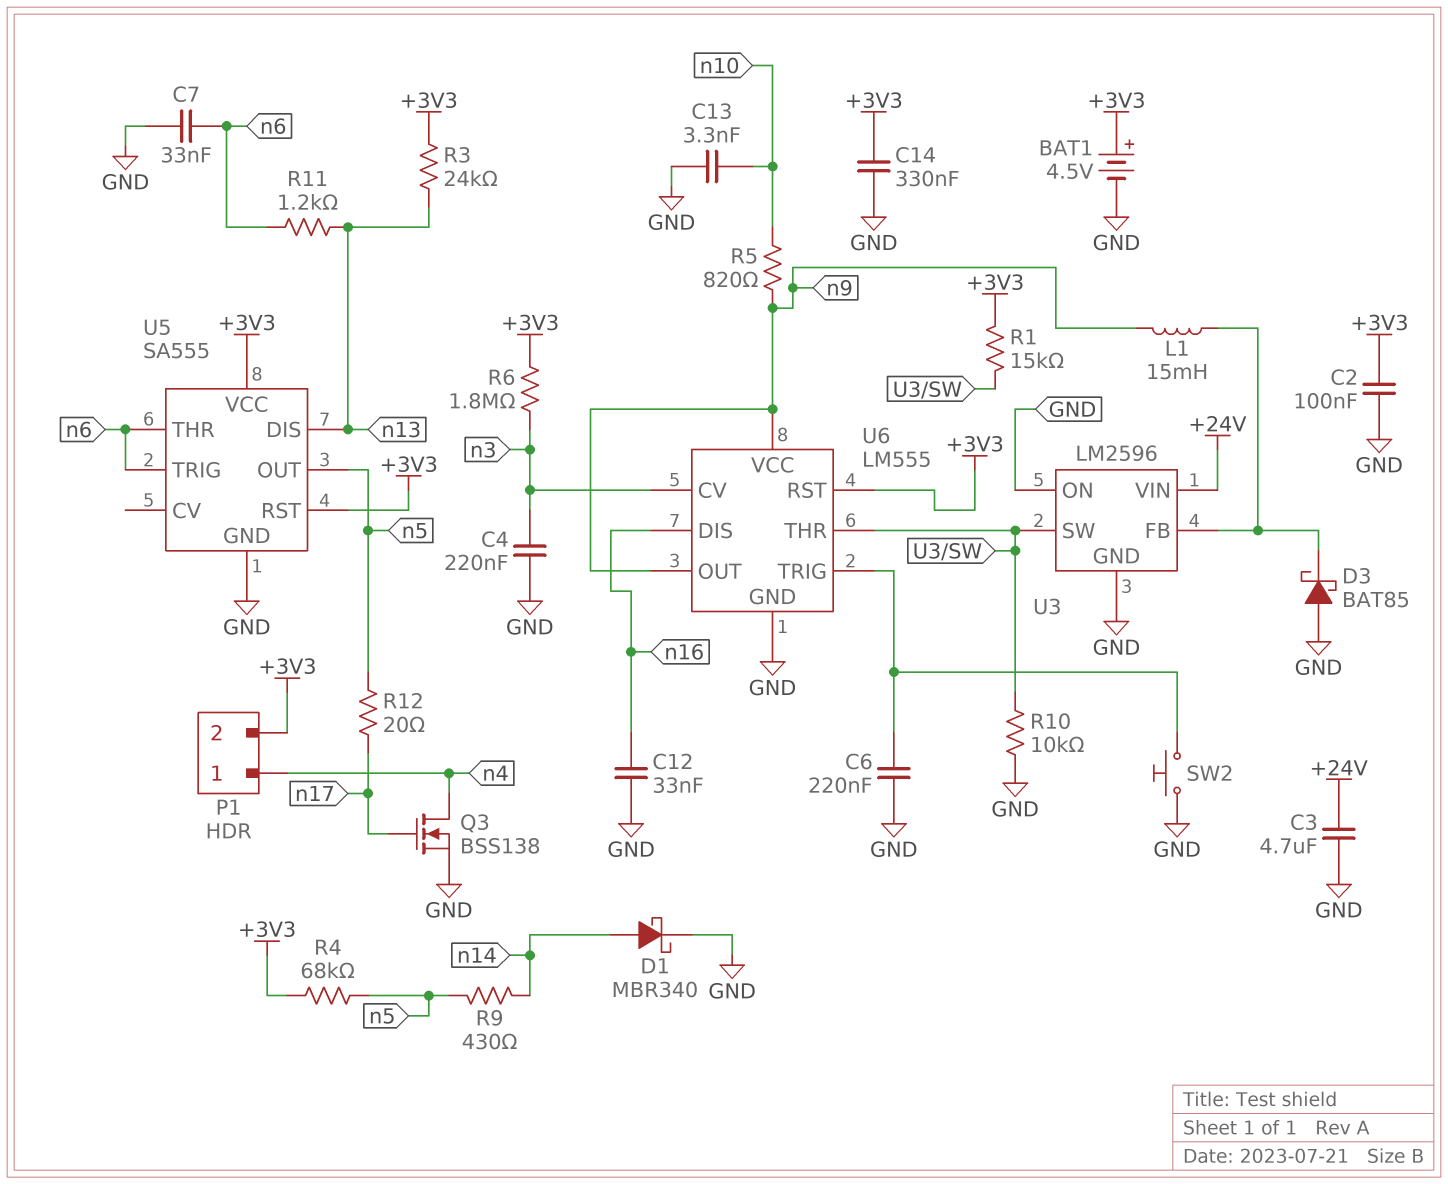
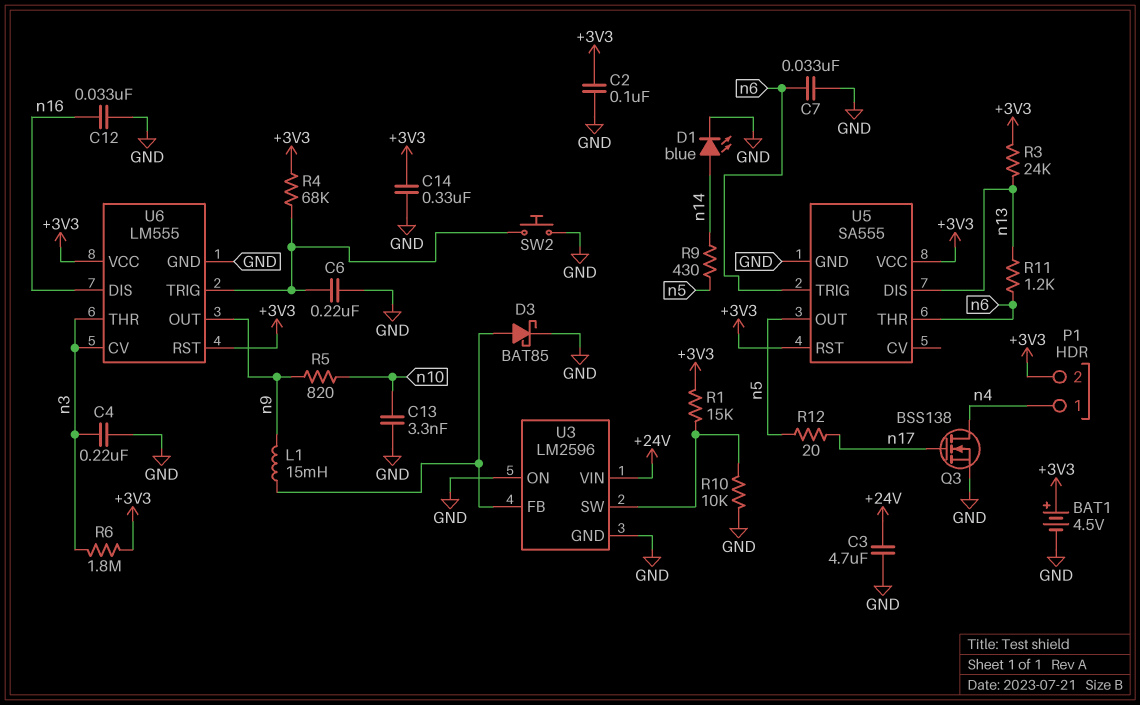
D1: schottky MBR340 (A n14, K GND) -> LED blue (A n14, K GND)
D3: schottky BAT85 (A GND, K U3/FB) -> schottky BAT85 (A U3/FB, K GND)
R4: 68k (+3V3, n5) -> 68k (+3V3, U6/TRIG)
U6 pin THR: U3/SW -> n3
U6 pin VCC: n9 -> +3V3

